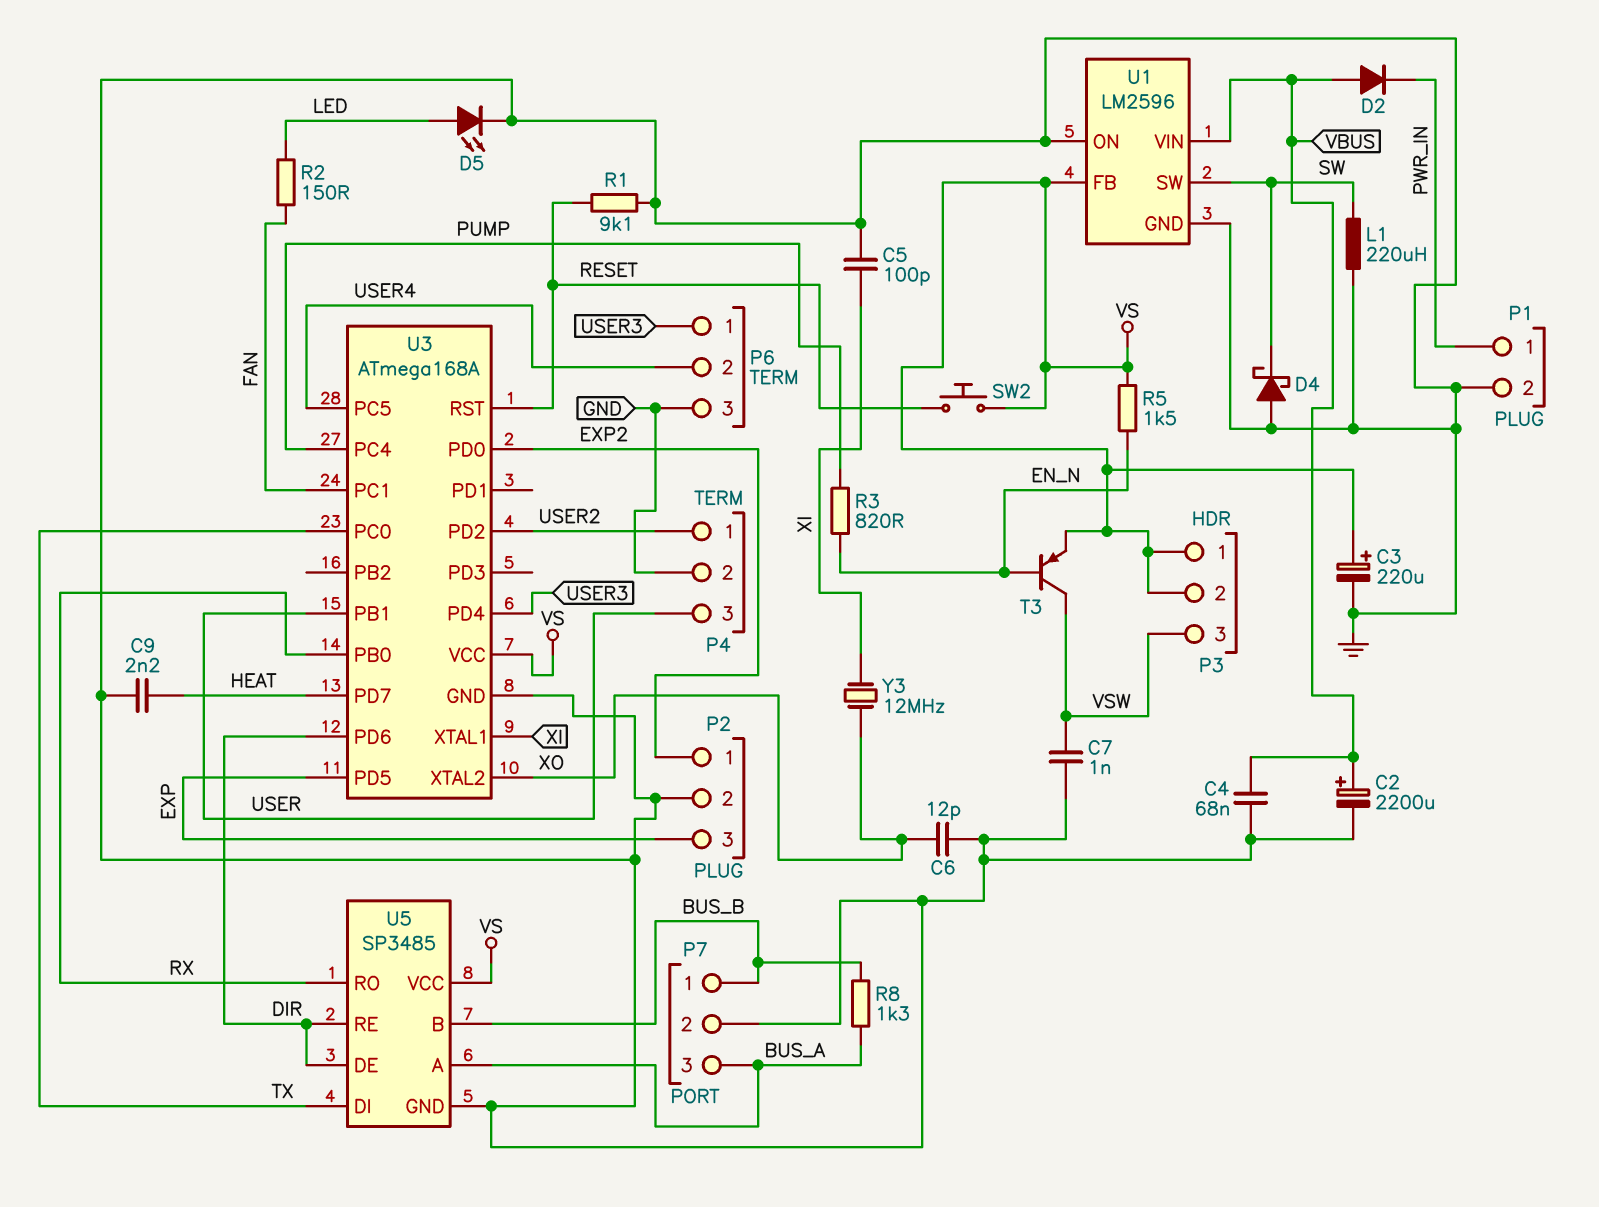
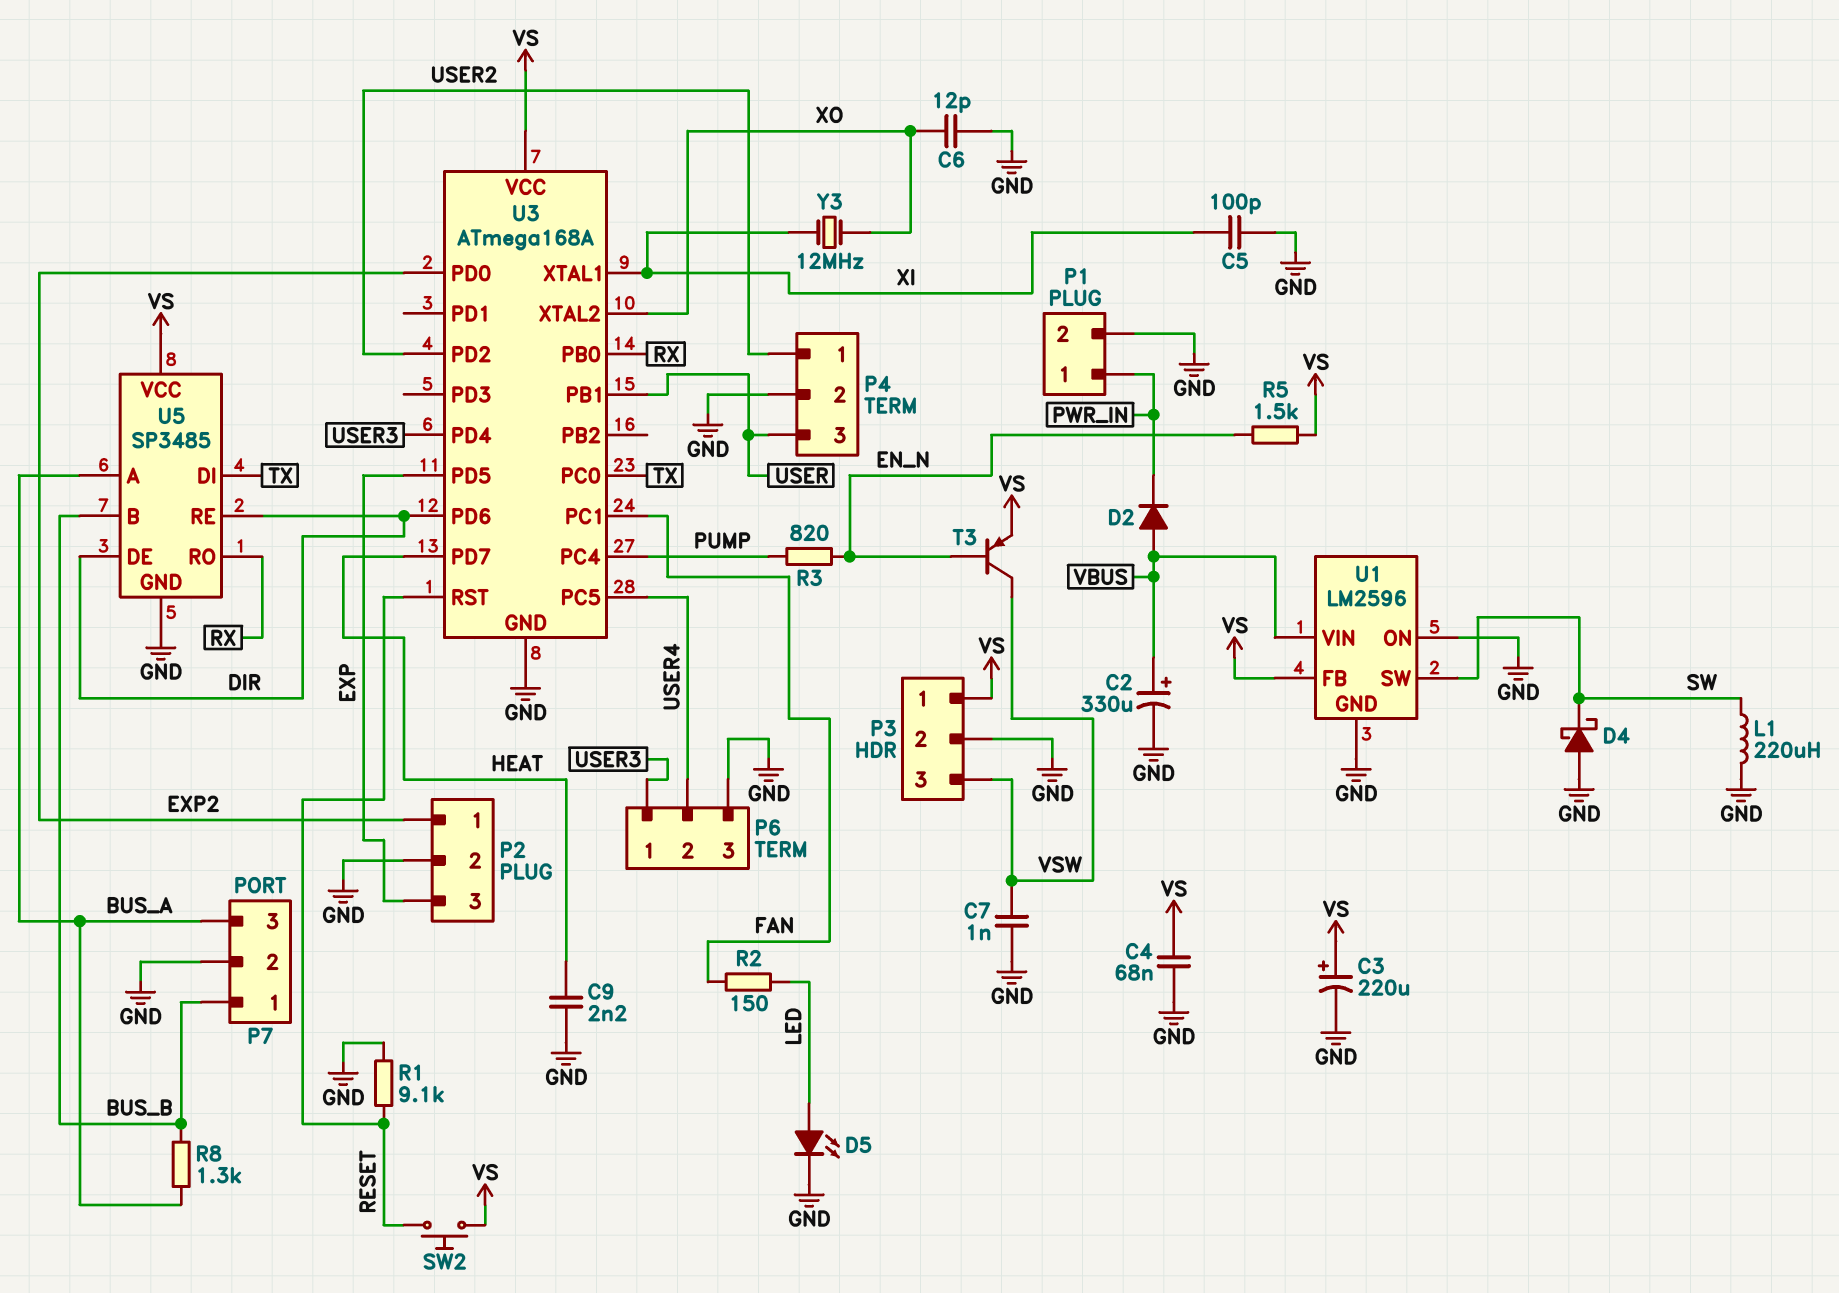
C2: 2200uF (plus VBUS, minus GND) -> 330uF (plus VBUS, minus GND)
C4: 68nF (GND, VBUS) -> 68nF (GND, VS)
P3 pin 2: VS -> GND

